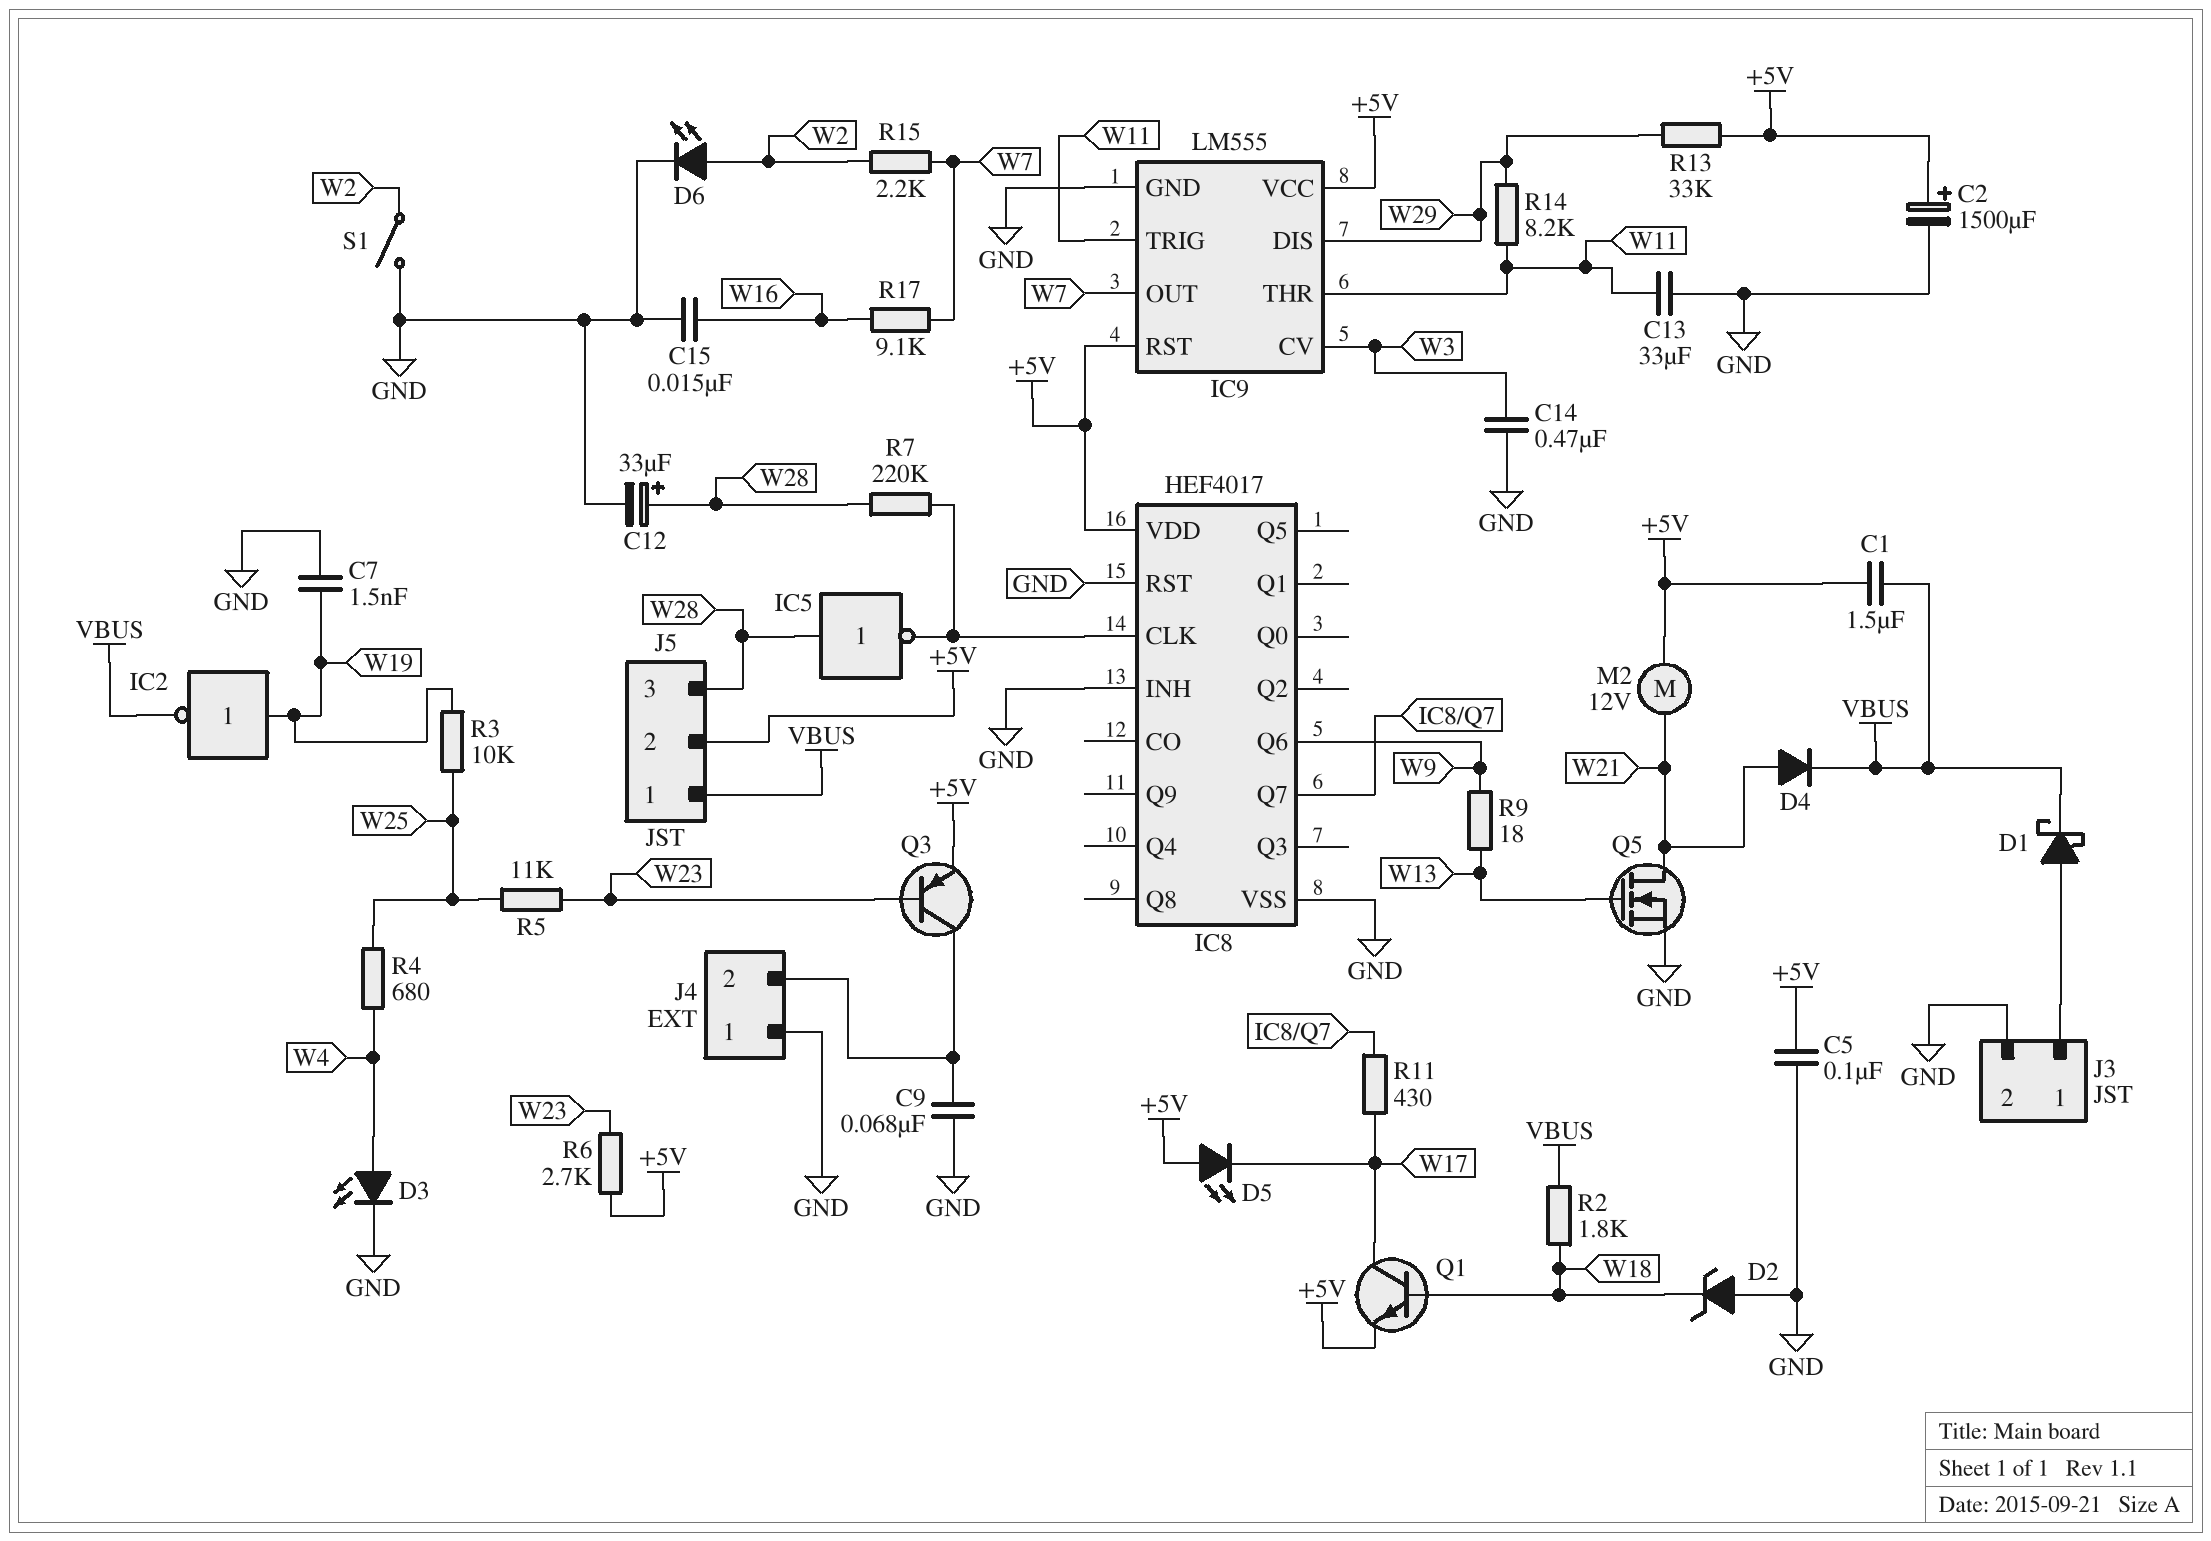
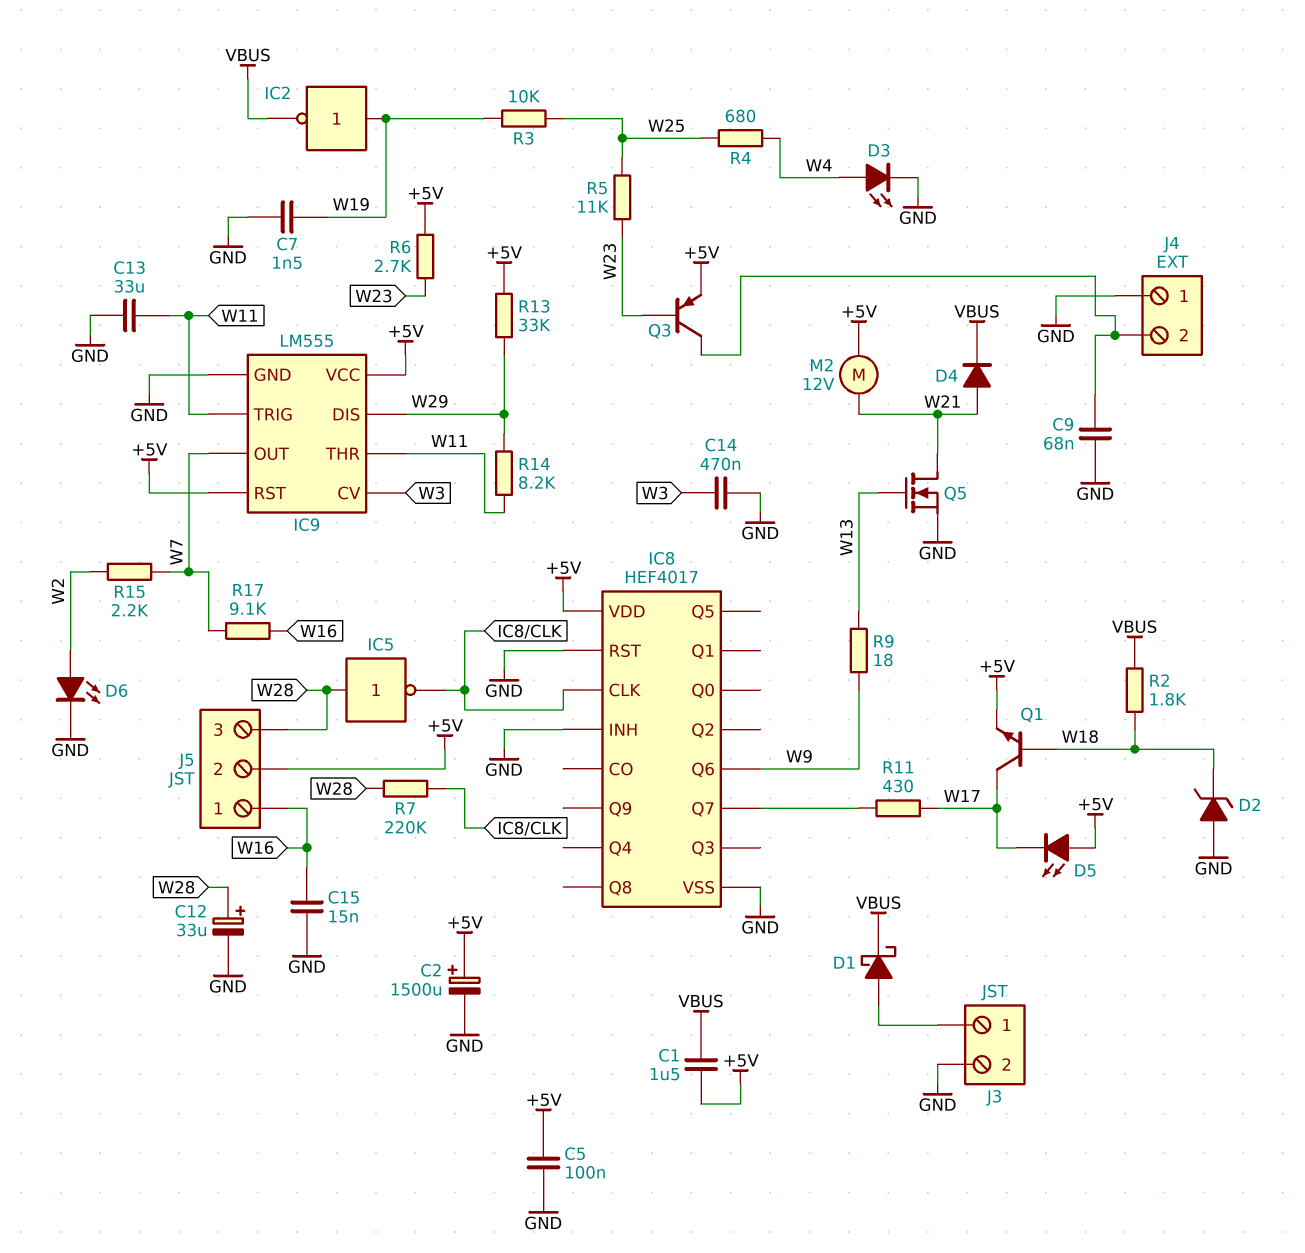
J5 pin 1: VBUS -> W16
S1: switch (GND, W2) -> none

